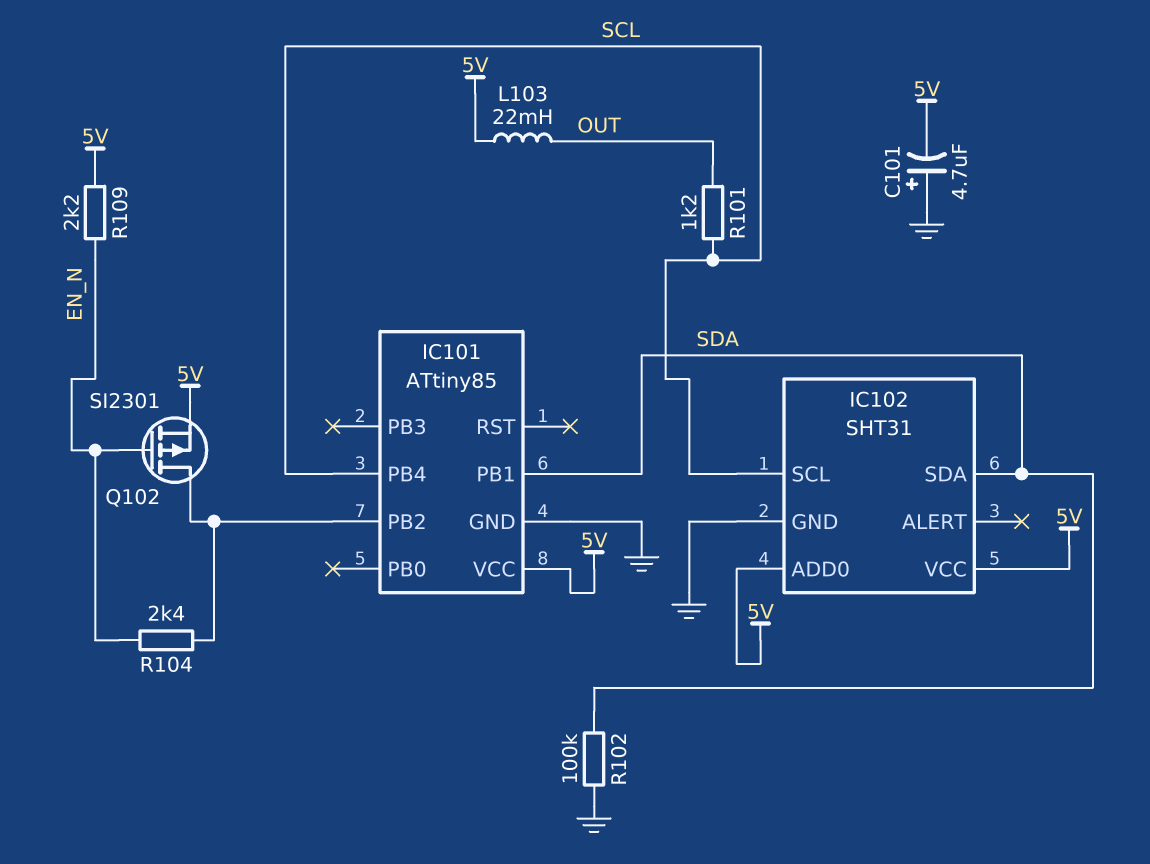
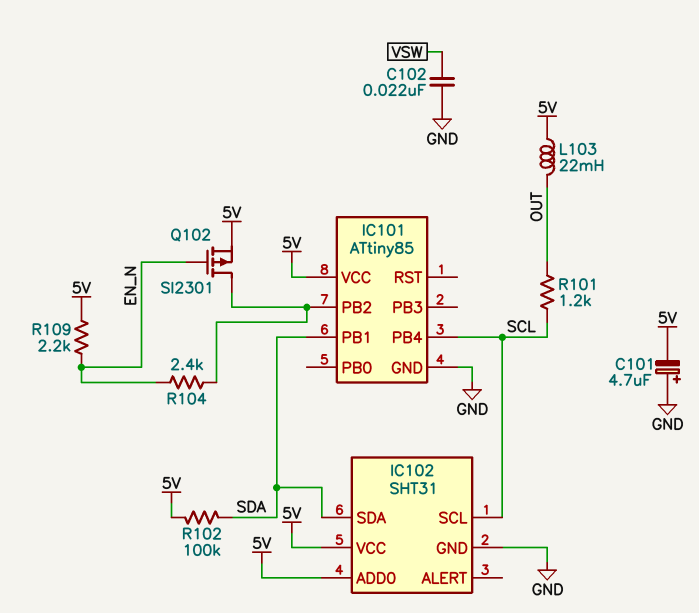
C102: none -> 22nF (GND, VSW)
R102: 100k (GND, SDA) -> 100k (5V, SDA)

